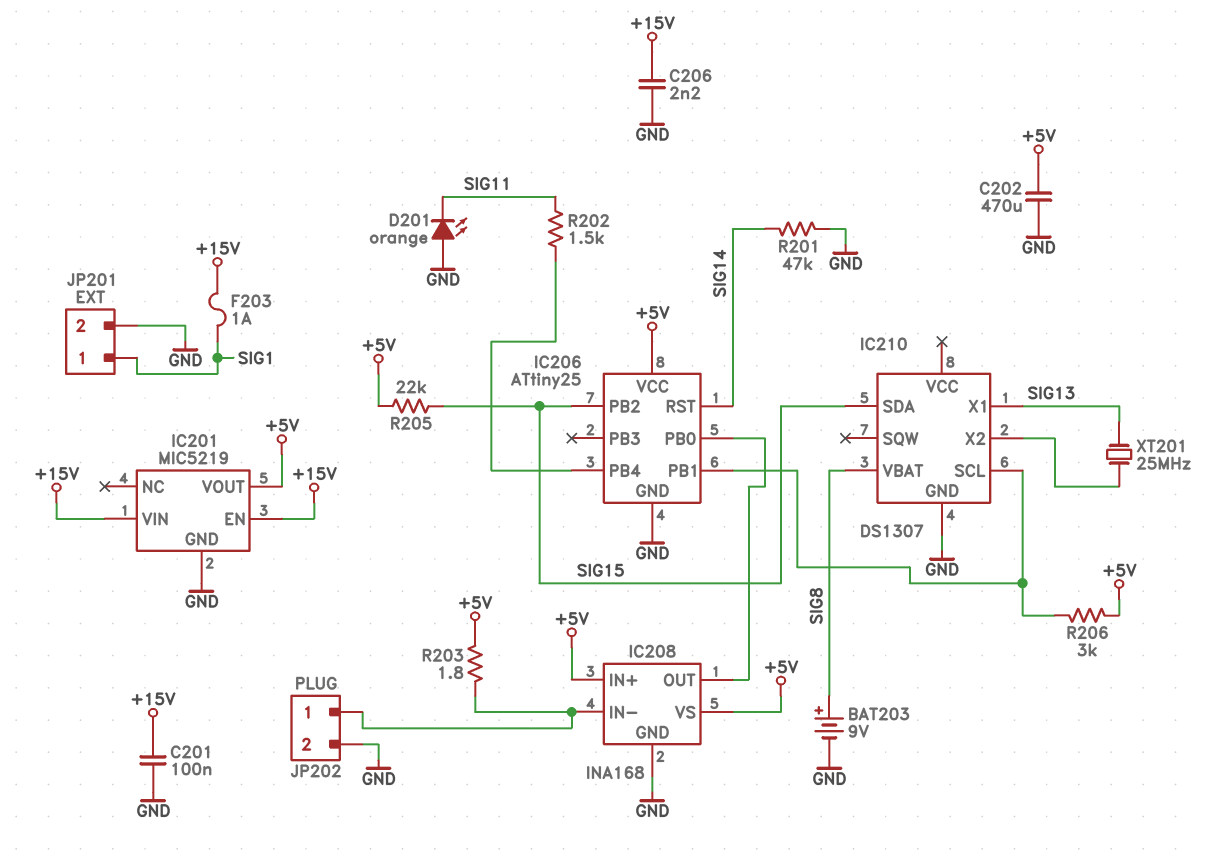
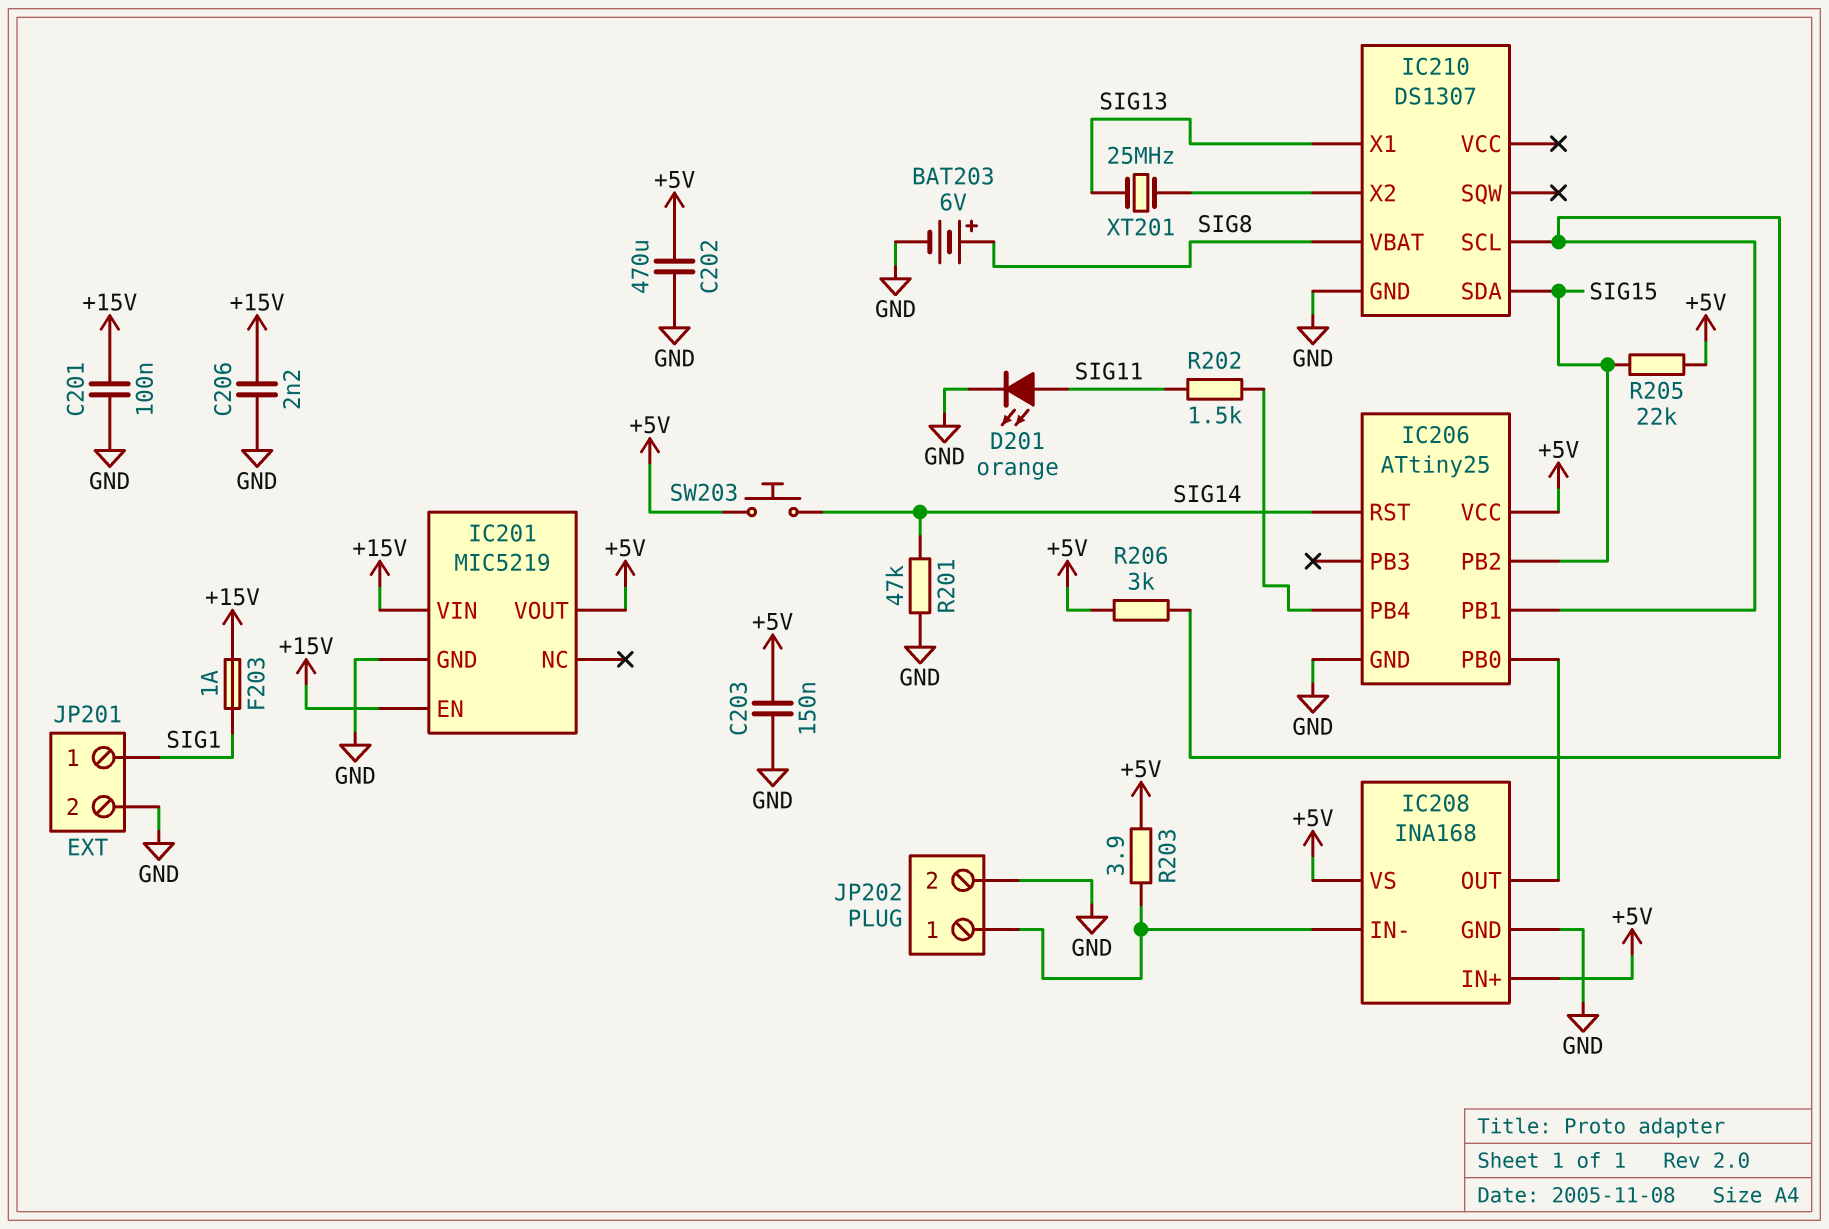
BAT203: 9V (plus SIG8, minus GND) -> 6V (plus SIG8, minus GND)
C203: none -> 150nF (+5V, GND)
D201: LED orange (A GND, K SIG11) -> LED orange (A SIG11, K GND)
R203: 1.8 (+5V, IC208/IN-) -> 3.9 (+5V, IC208/IN-)
SW203: none -> button (+5V, SIG14)

